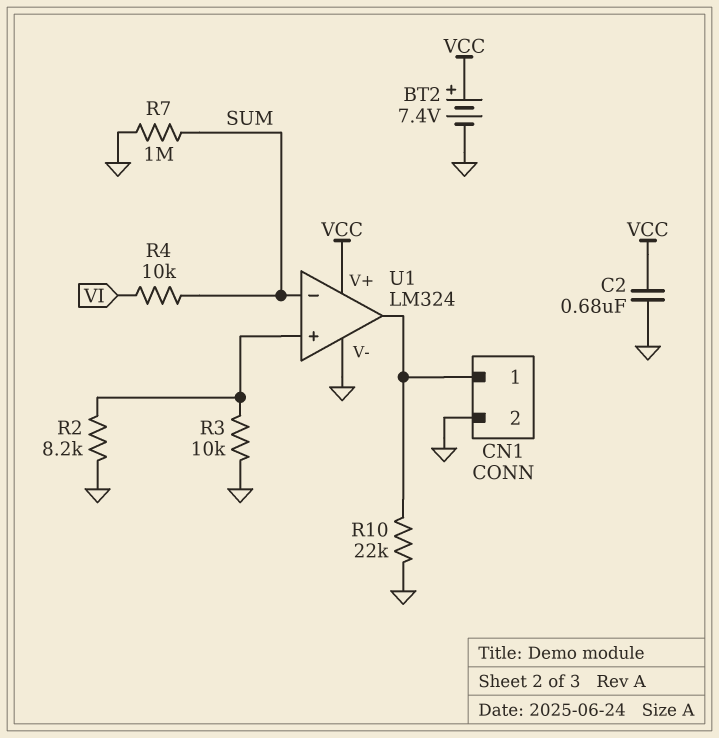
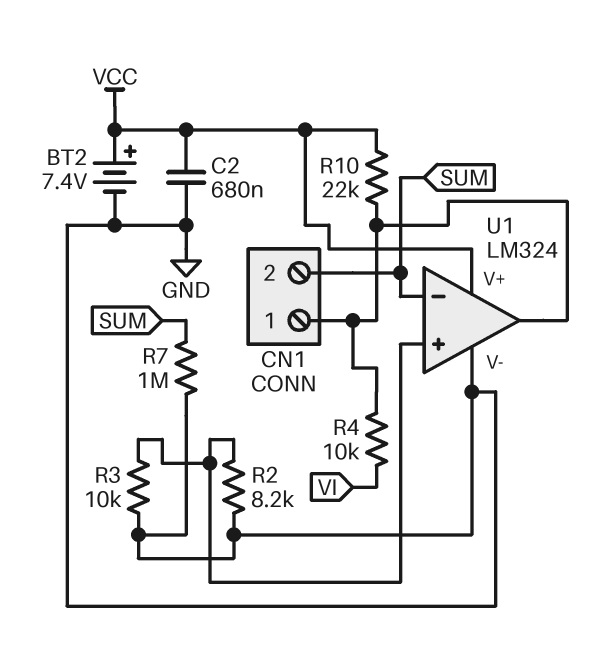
CN1 pin 2: GND -> SUM
R4: 10k (SUM, VI) -> 10k (CN1/1, VI)
R10: 22k (CN1/1, GND) -> 22k (CN1/1, VCC)

